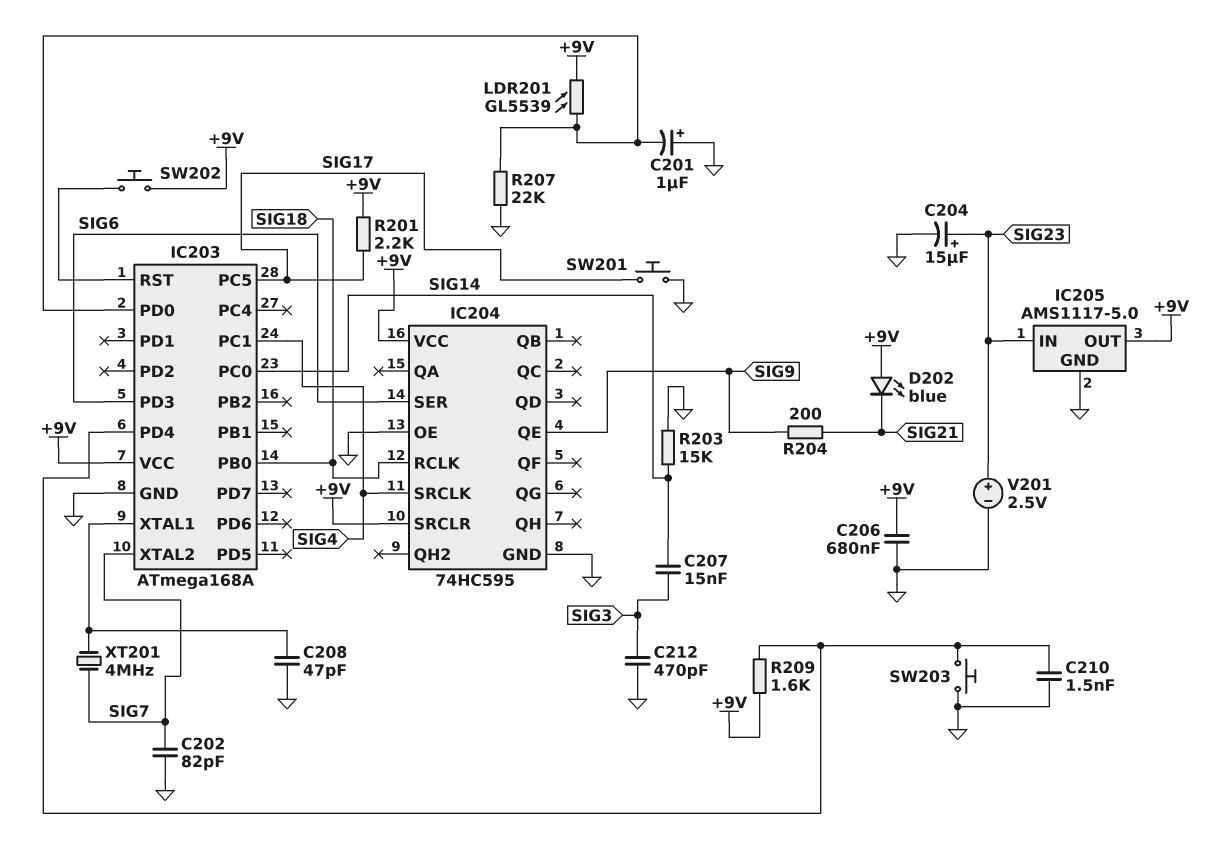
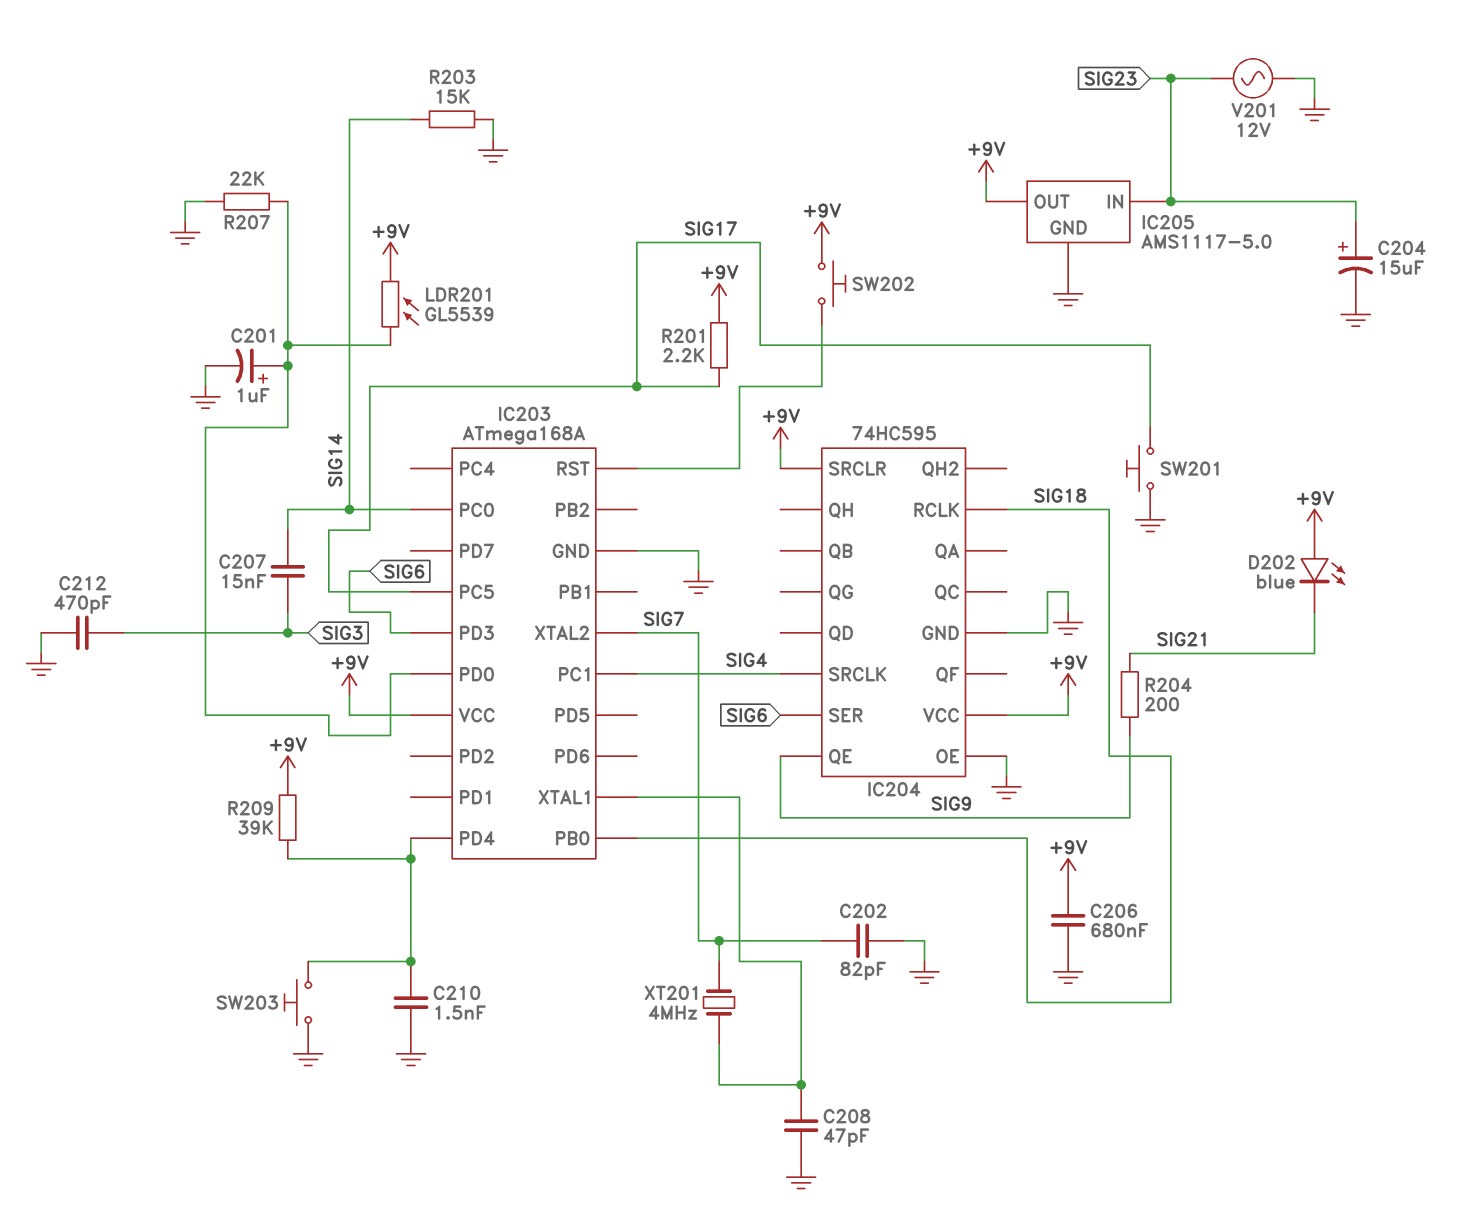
C201: 1uF (plus GND, minus IC203/PD0) -> 1uF (plus IC203/PD0, minus GND)
R209: 1.6k (+9V, IC203/PD4) -> 39k (+9V, IC203/PD4)
V201: 2.5V (plus SIG23, minus GND) -> AC 12V (GND, SIG23)

